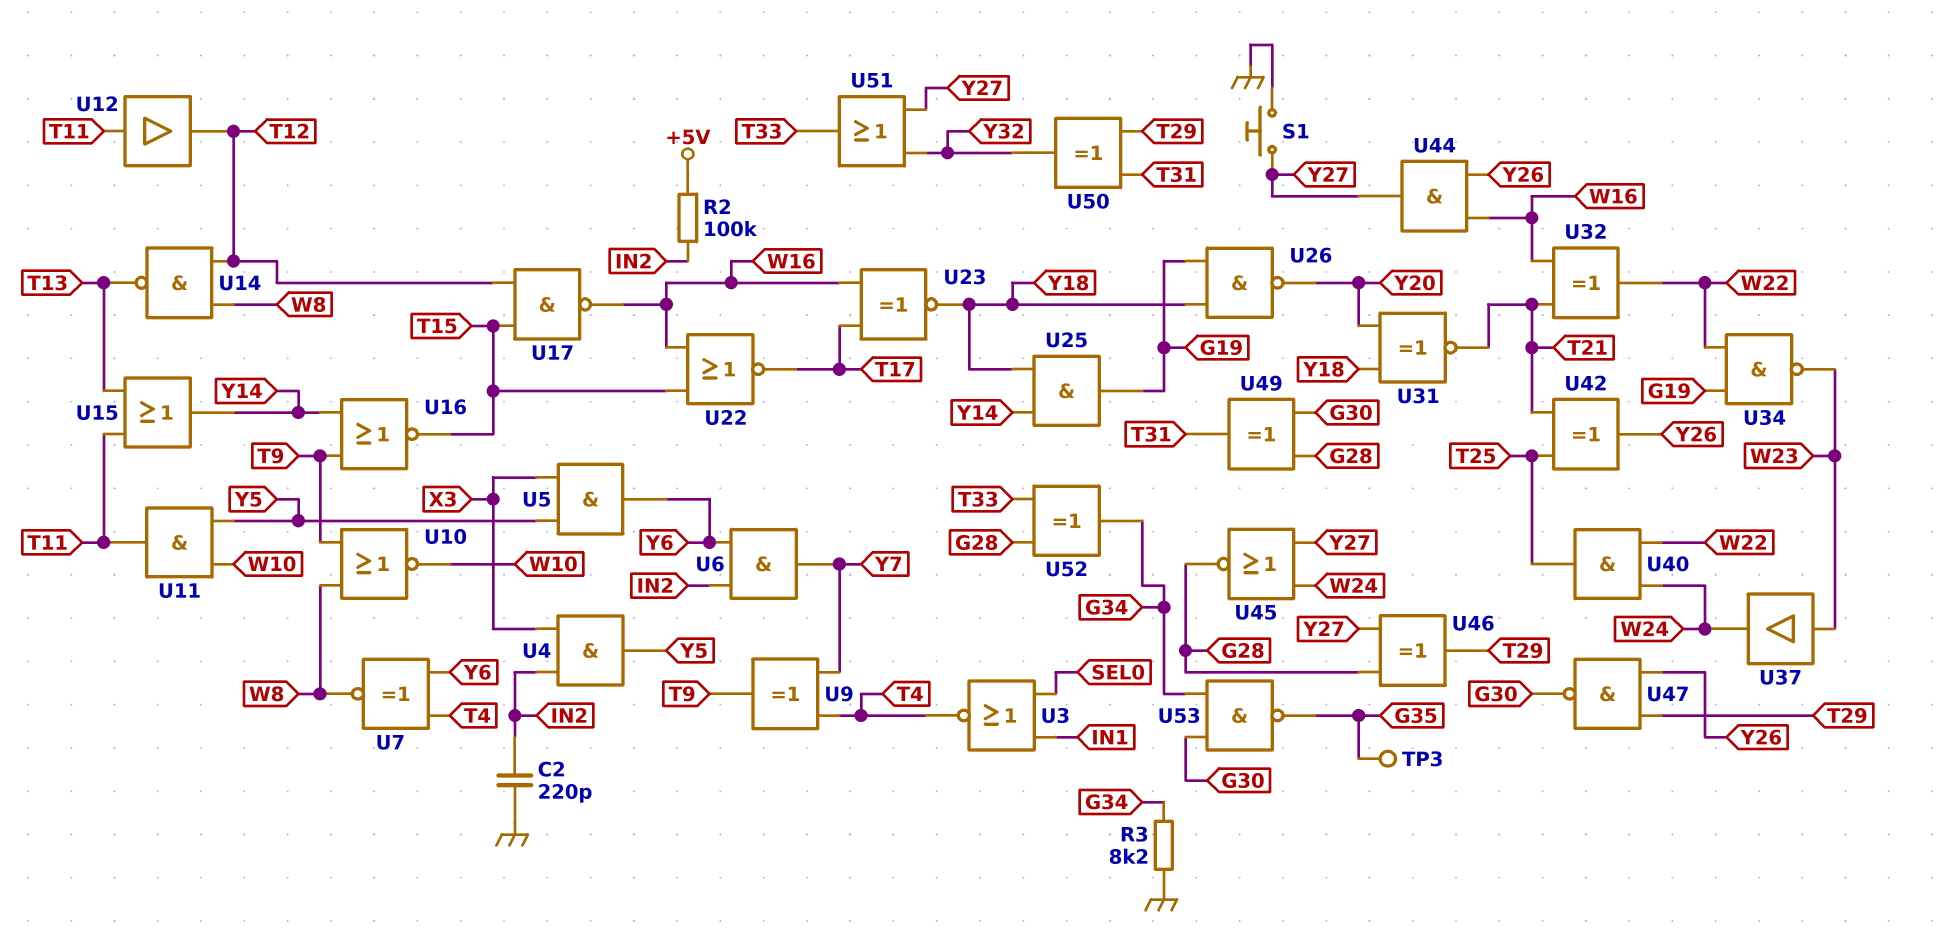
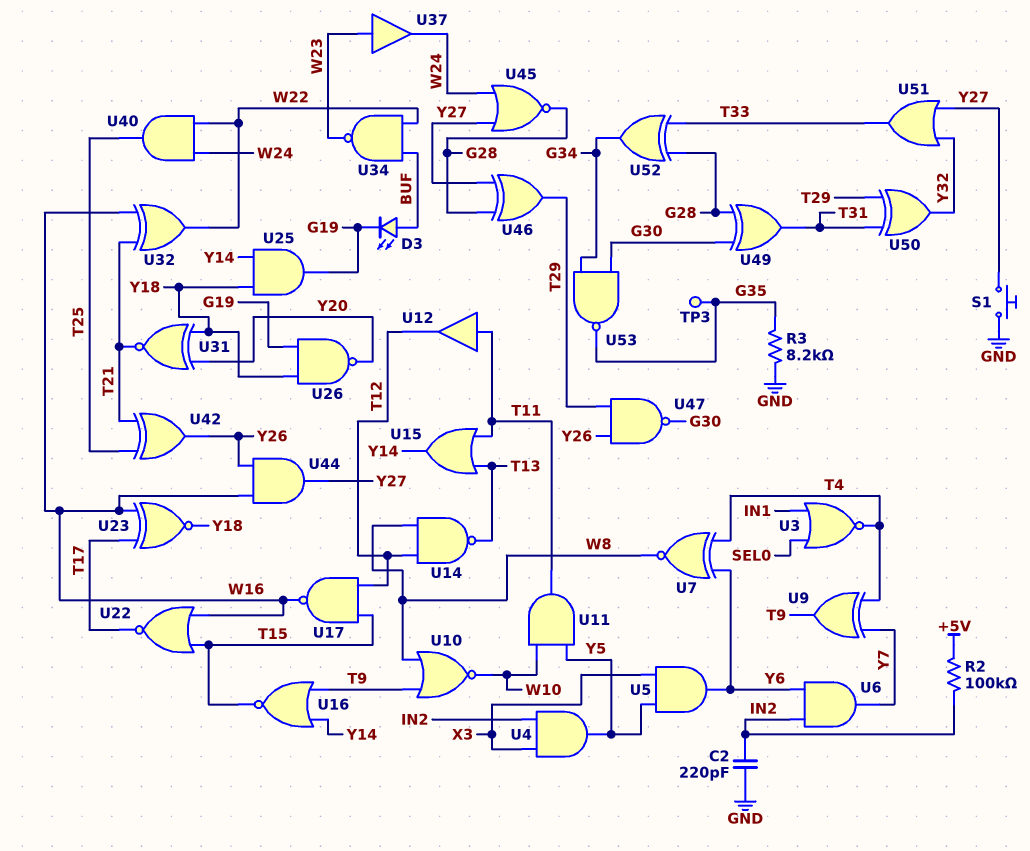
D3: none -> LED (A BUF, K G19)
R3: 8.2k (G34, GND) -> 8.2k (G35, GND)
U34: NAND (in G19, in W22, out W23) -> NAND (in BUF, in W22, out W23)

